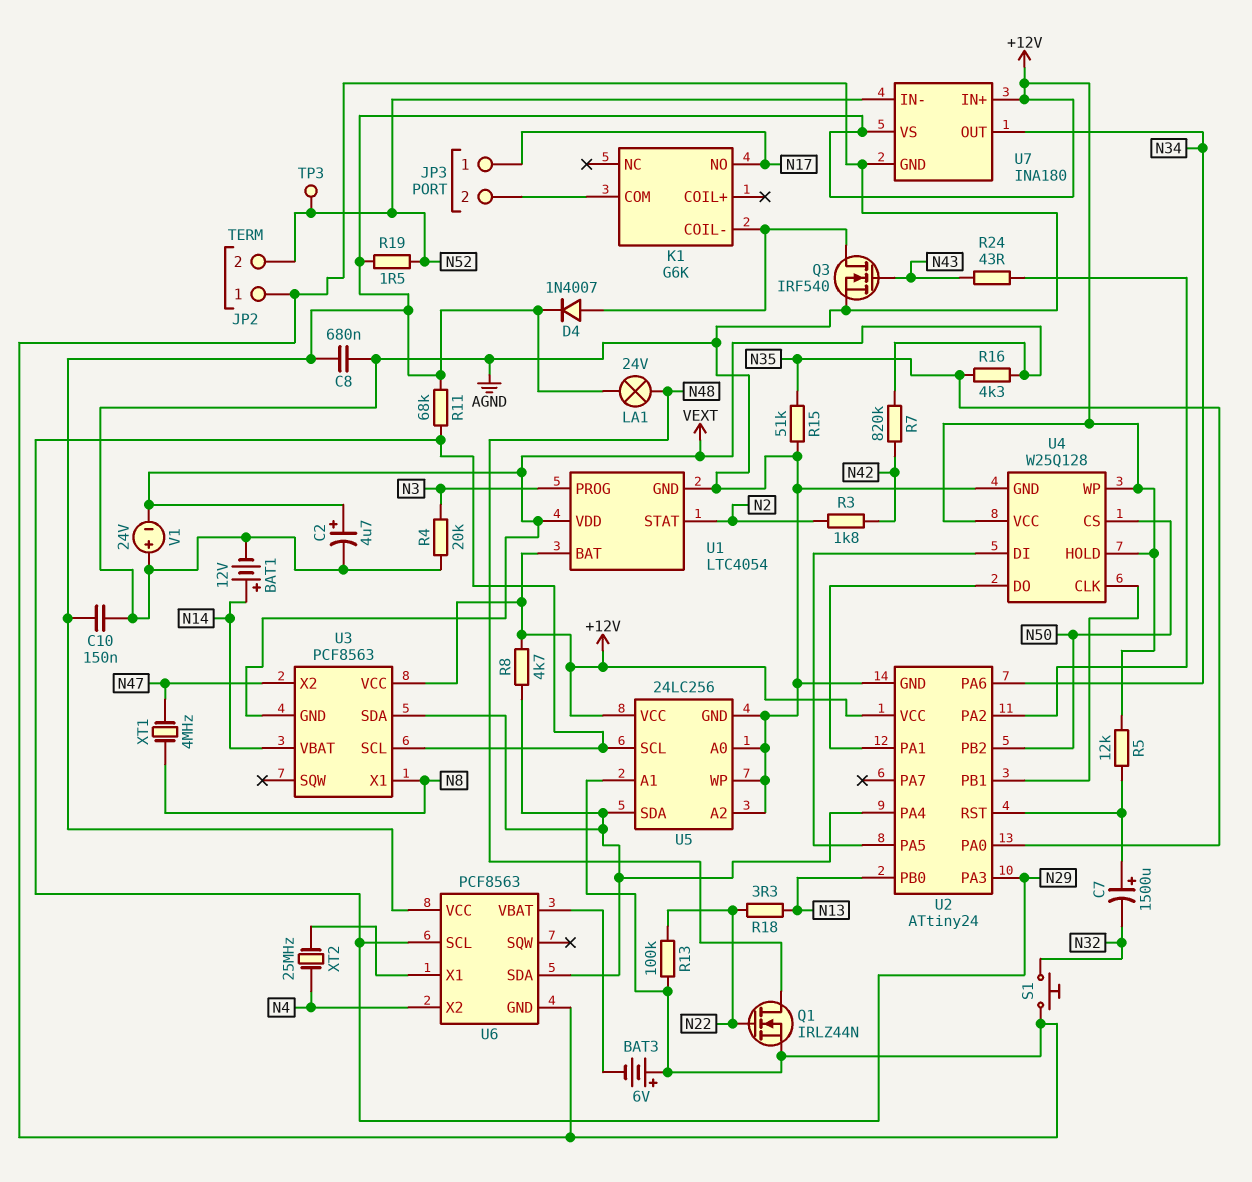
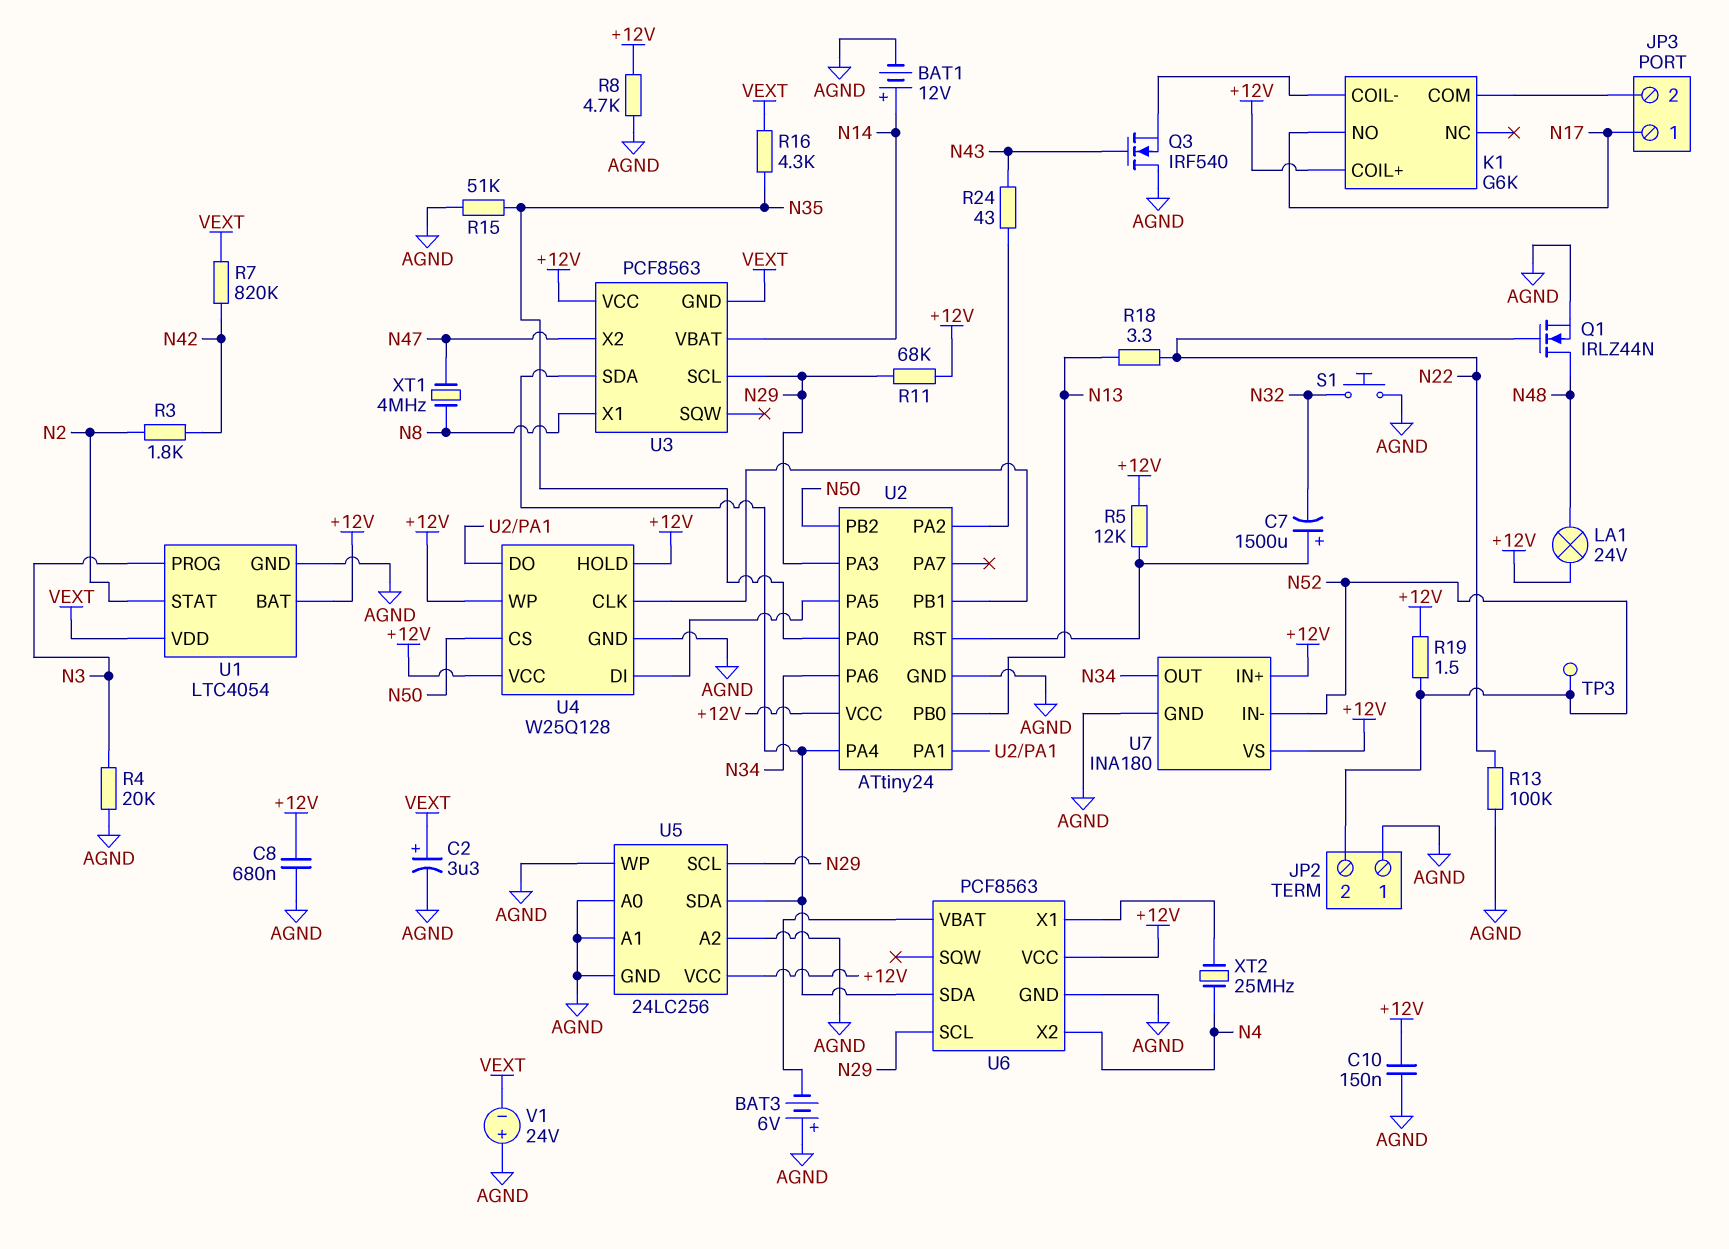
C2: 4.7uF (plus VEXT, minus AGND) -> 3.3uF (plus VEXT, minus AGND)
D4: diode 1N4007 (A K1/COIL-, K +12V) -> none
K1 pin COIL+: none -> +12V
Q3: NMOS IRF540 (G N43, D K1/COIL-, S AGND) -> NMOS IRF540 (G N43, D AGND, S K1/COIL-)
R8: 4.7k (+12V, U2/PA4) -> 4.7k (+12V, AGND)

